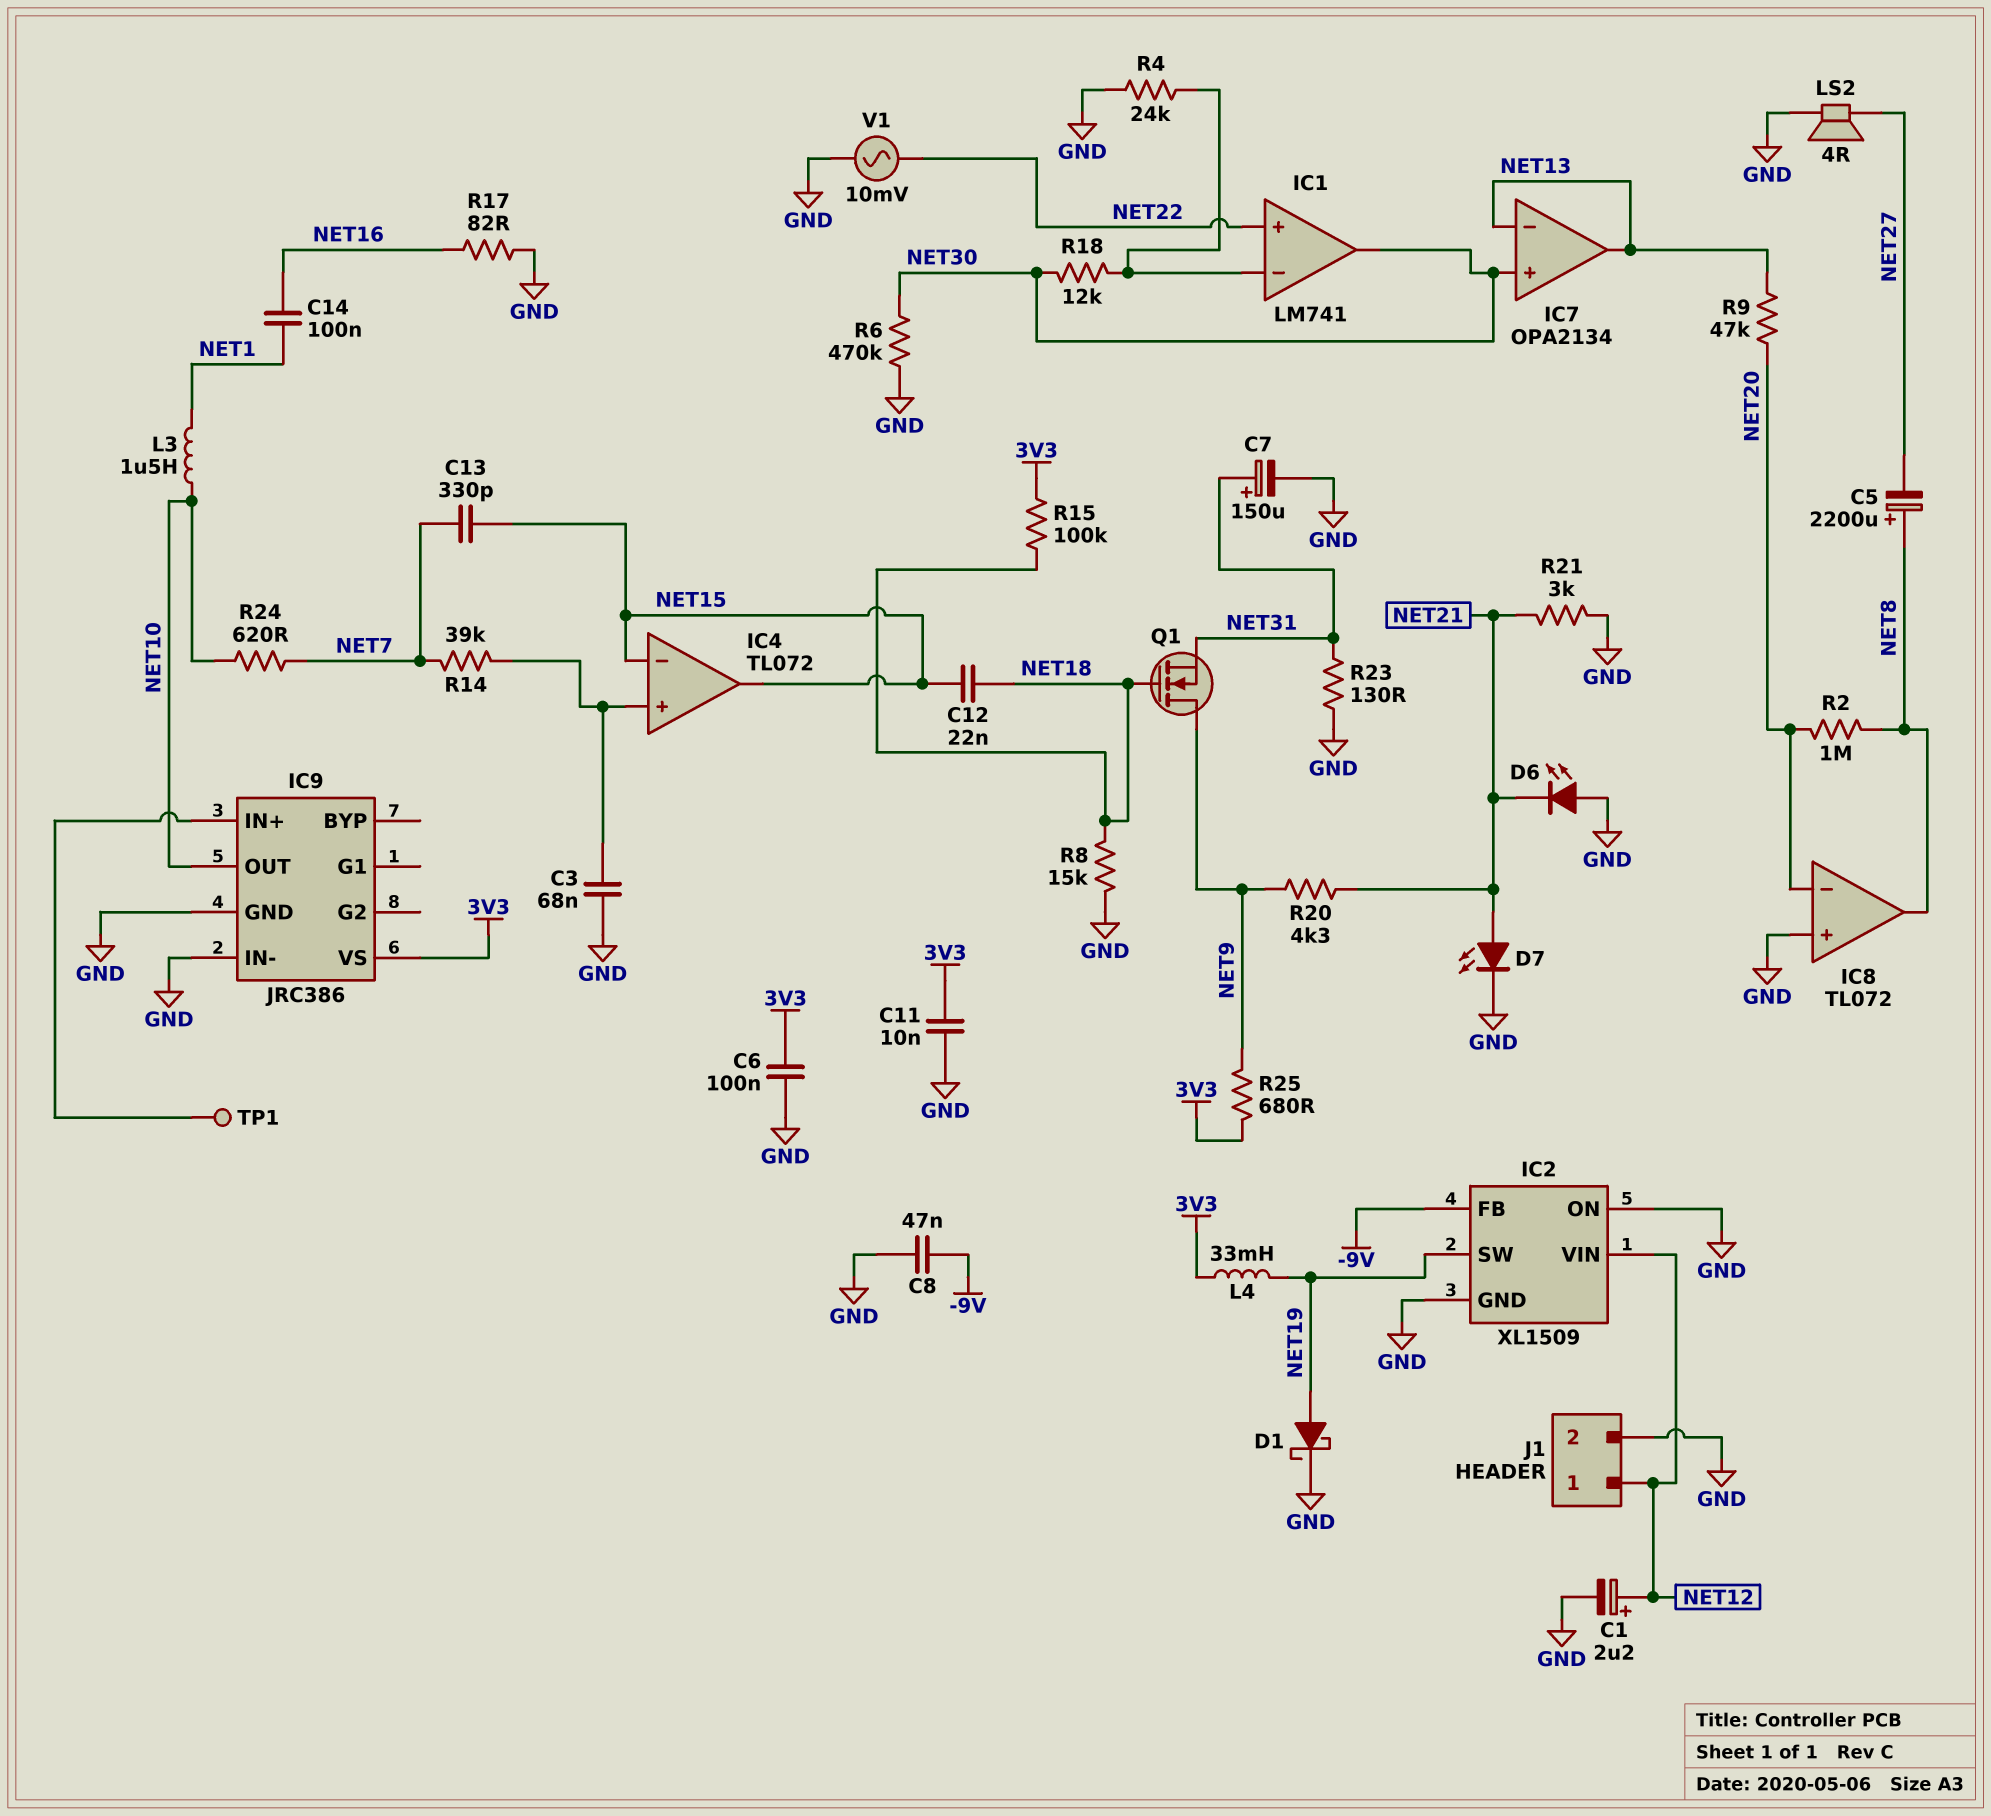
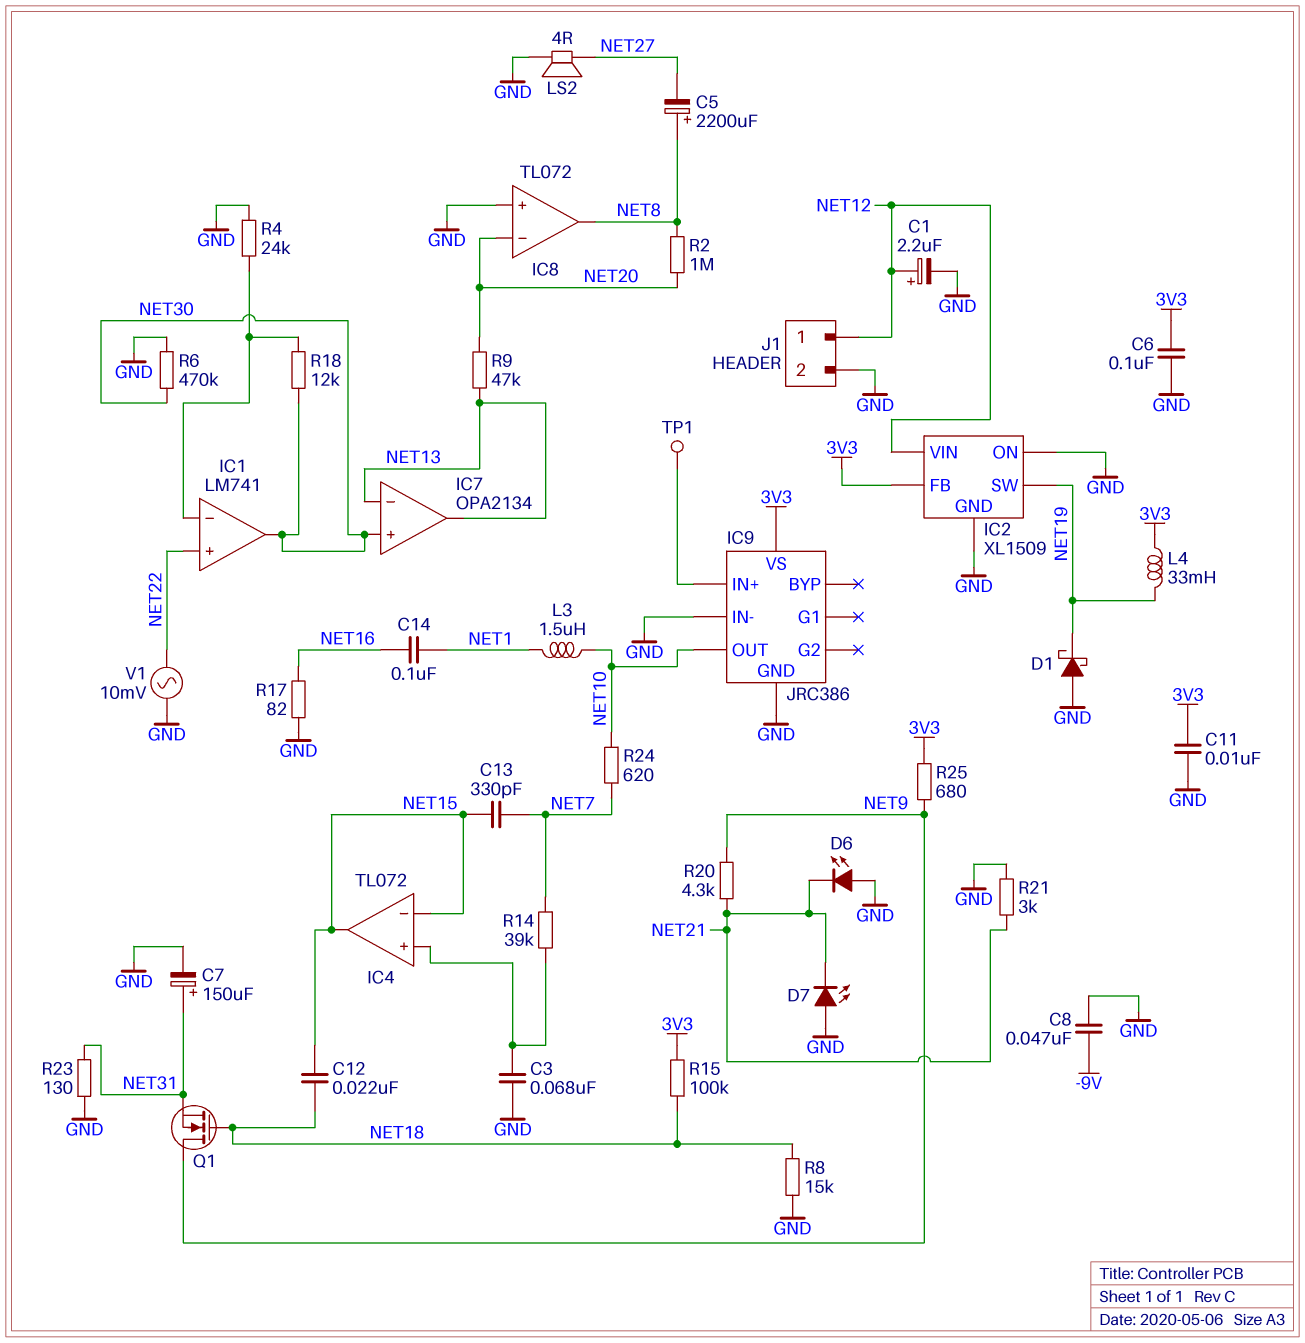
D1: schottky (A NET19, K GND) -> schottky (A GND, K NET19)
D7: LED (A NET21, K GND) -> LED (A GND, K NET21)
IC2 pin FB: -9V -> 3V3

